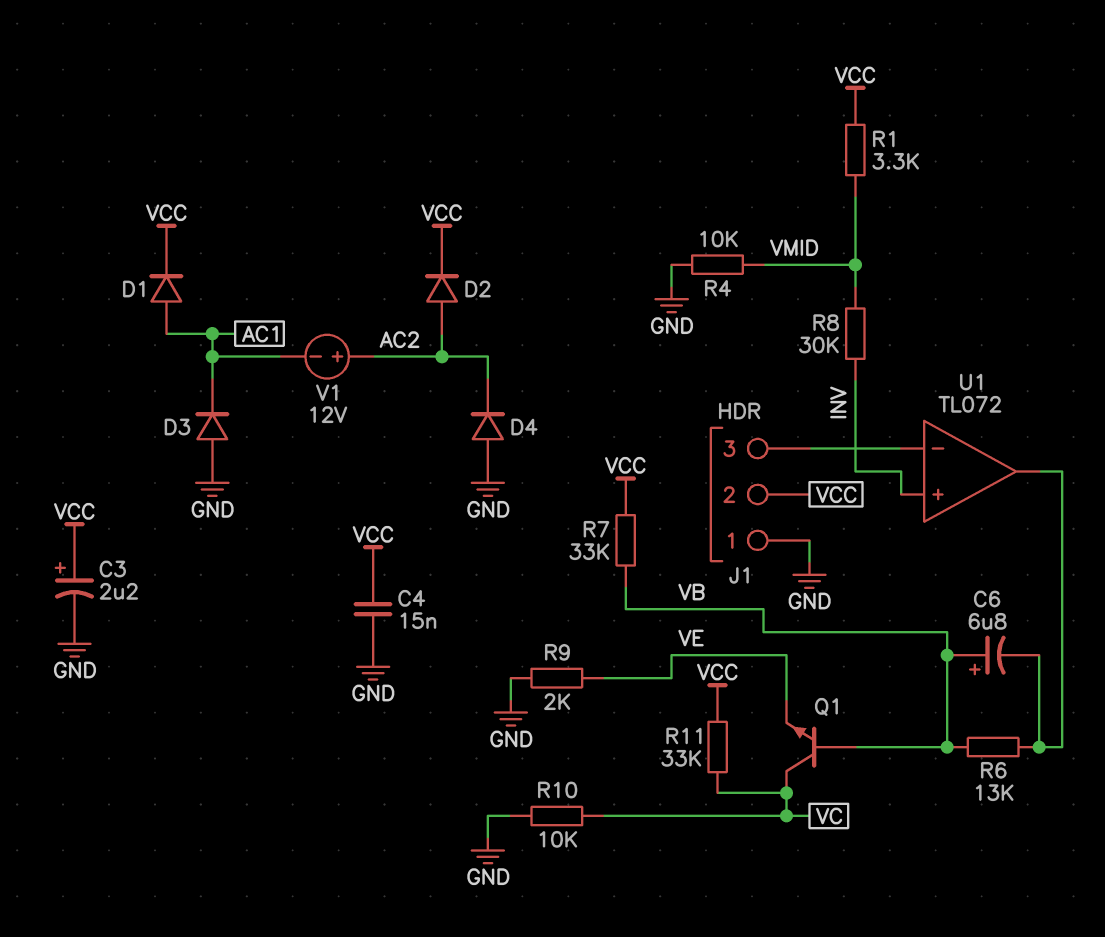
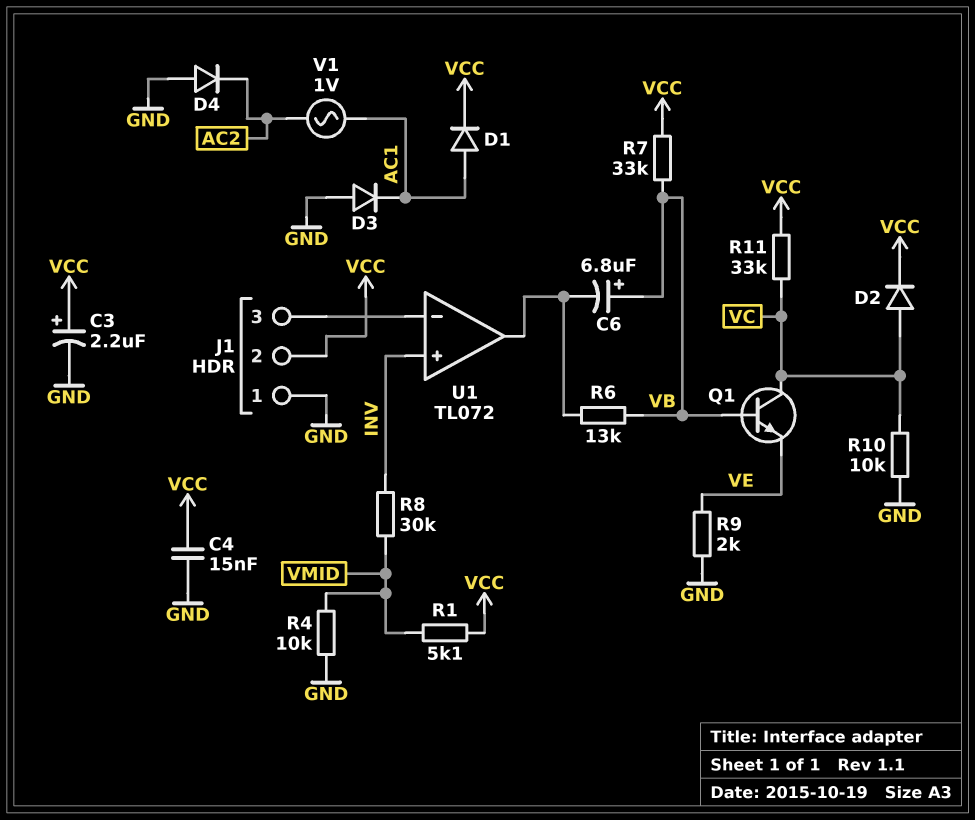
D2: diode (A AC2, K VCC) -> diode (A VC, K VCC)
R1: 3.3k (VCC, VMID) -> 5.1k (VCC, VMID)
V1: 12V (plus AC2, minus AC1) -> AC 1V (AC1, AC2)

